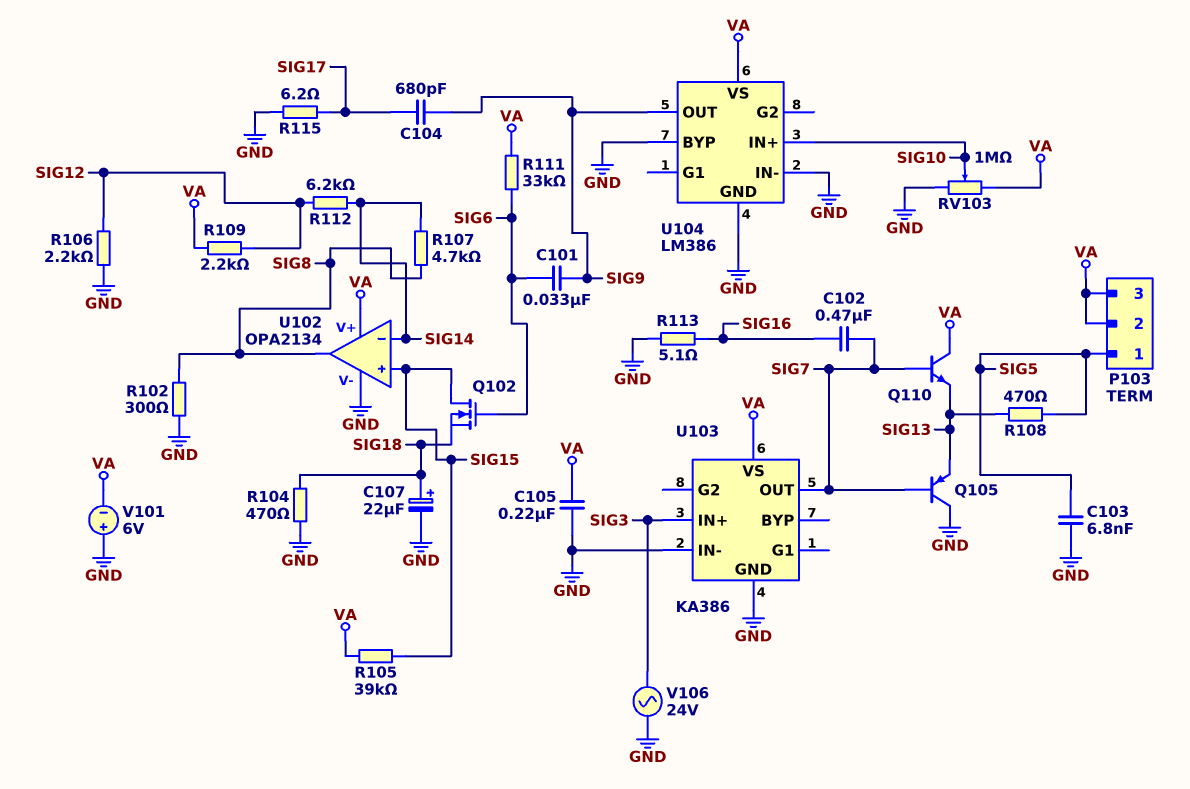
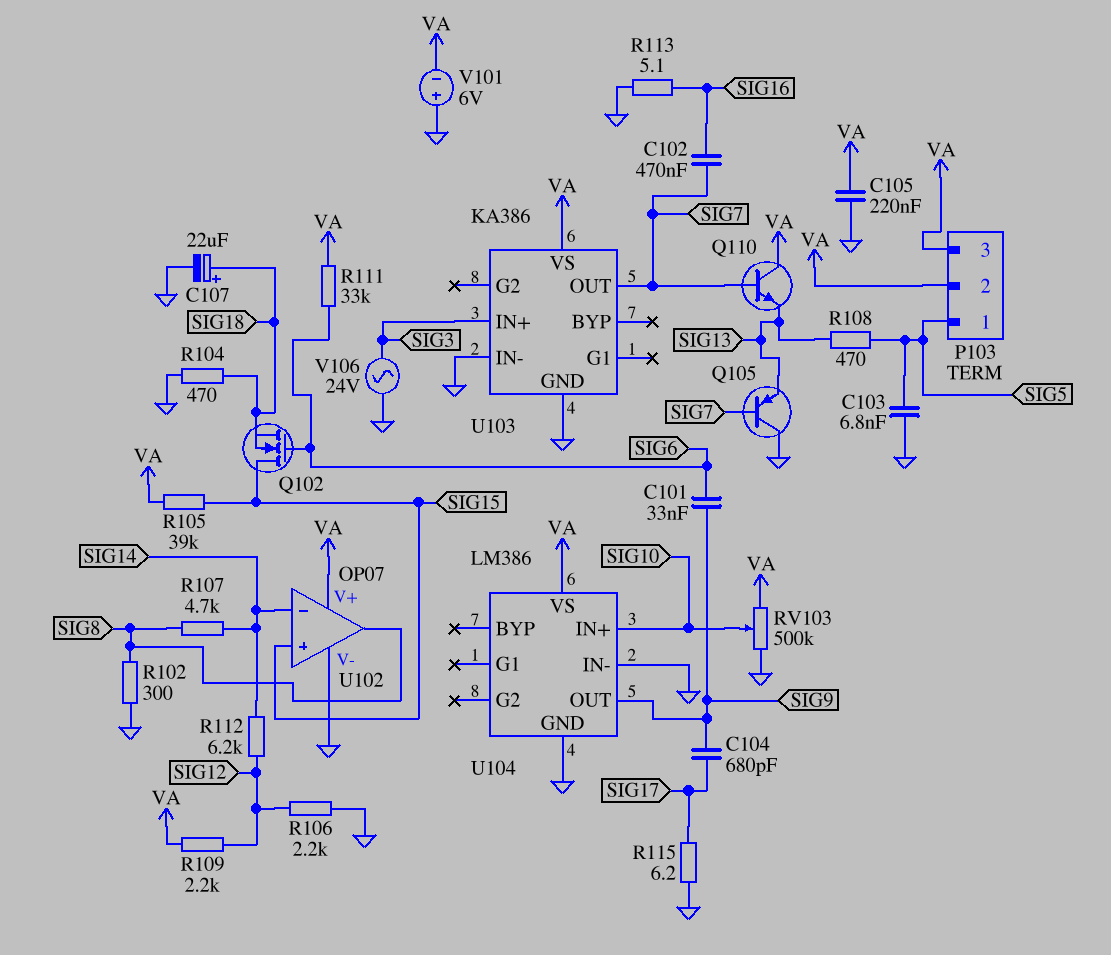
RV103: 1M (GND, VA, wiper SIG10) -> 500k (GND, VA, wiper SIG10)
U102: OPA2134 -> OP07
U104 pin BYP: GND -> none

